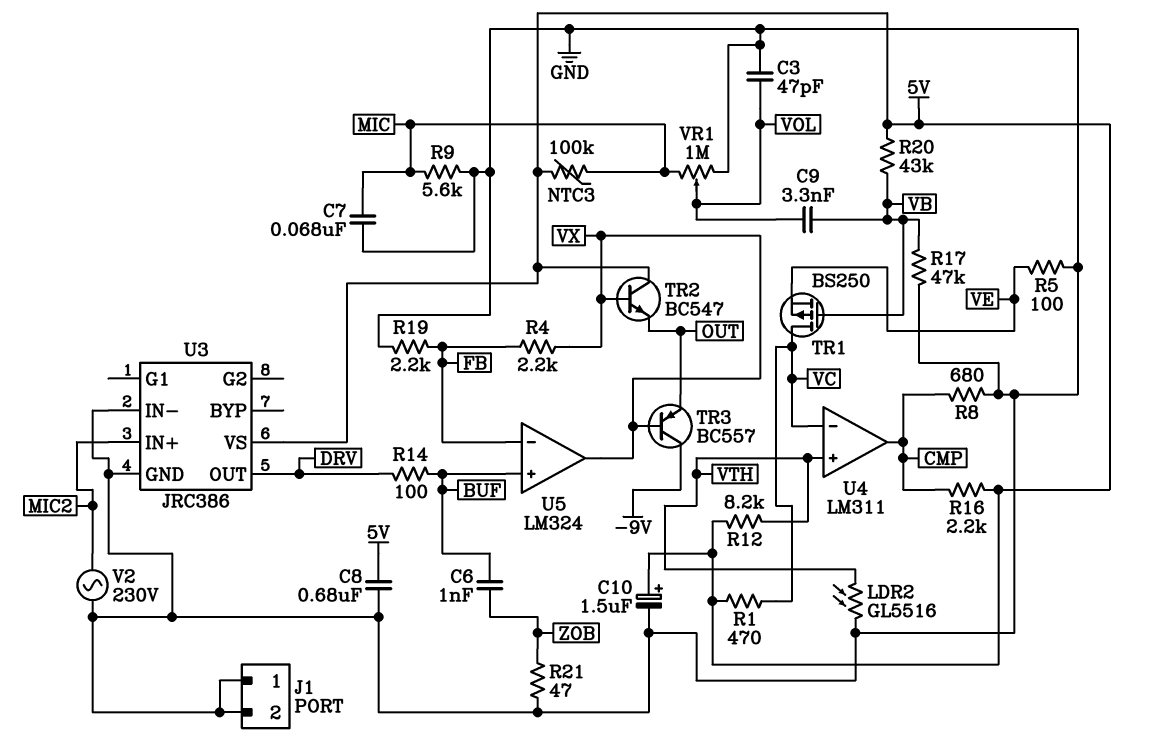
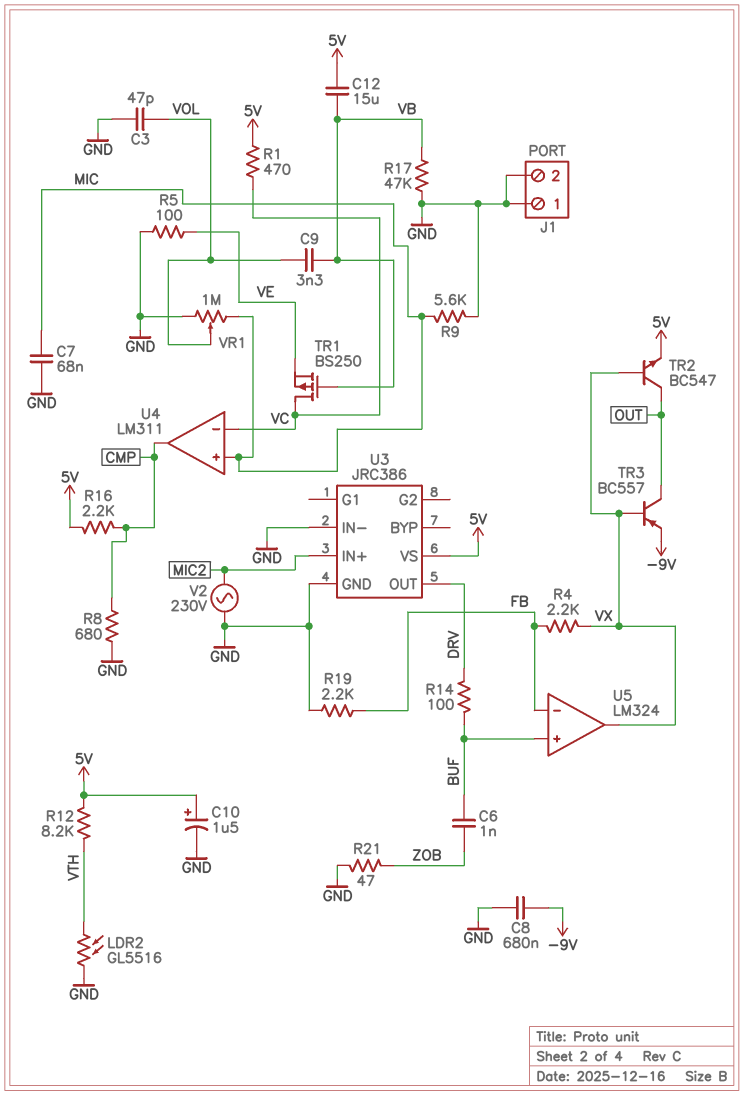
C8: 680nF (5V, GND) -> 680nF (-9V, GND)
C12: none -> 15uF (5V, VB)
NTC3: 100k (5V, MIC) -> none
R20: 43k (5V, VB) -> none
TR2: NPN BC547 (B VX, C 5V, E OUT) -> NPN BC547 (B VX, C OUT, E 5V)
TR3: PNP BC557 (B VX, C -9V, E OUT) -> PNP BC557 (B VX, C OUT, E -9V)
U4 pin in+: VTH -> MIC

